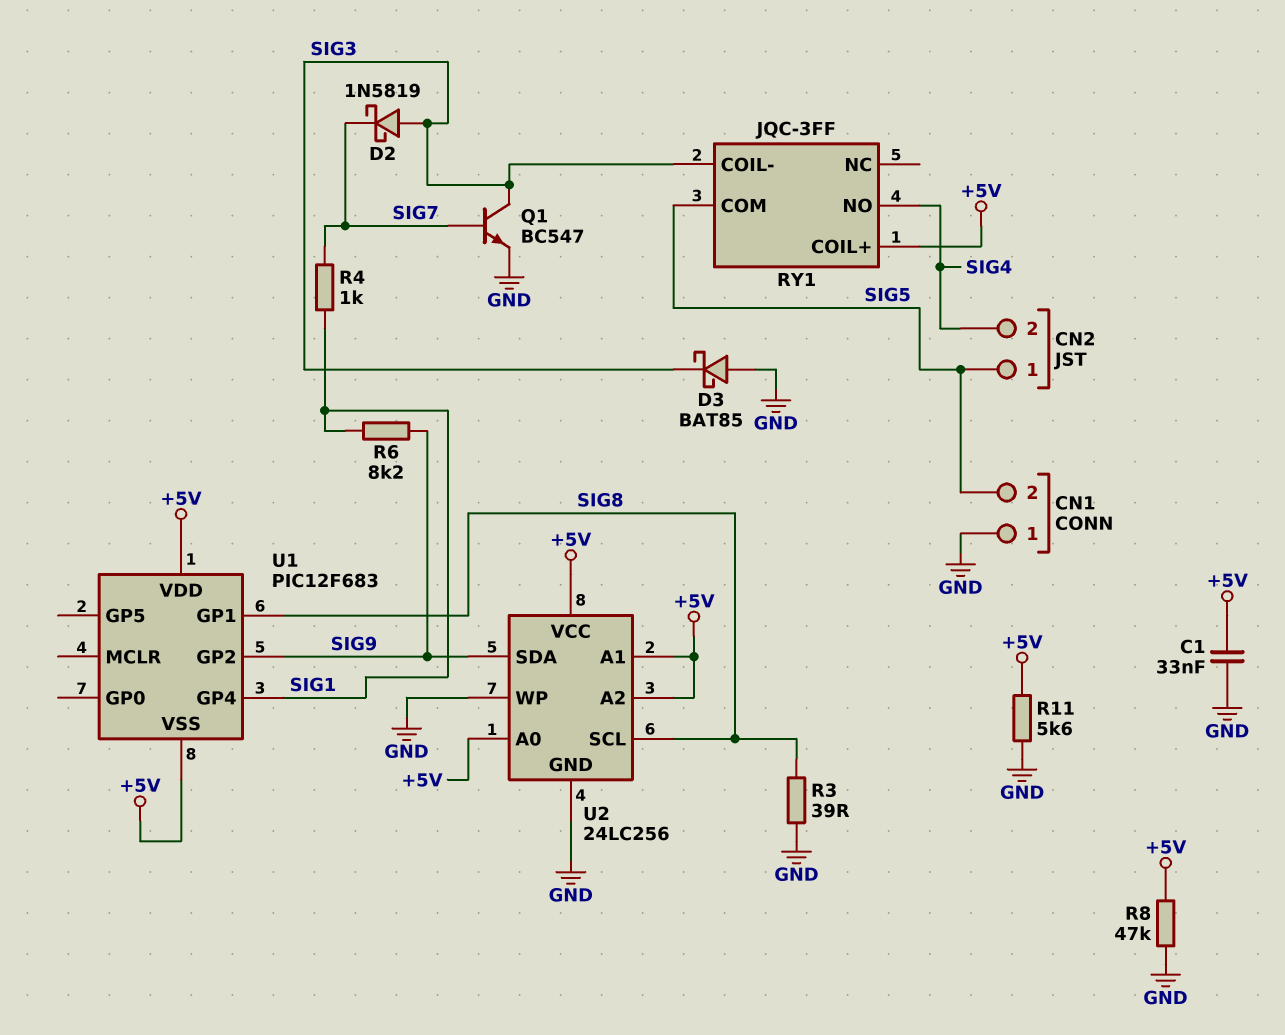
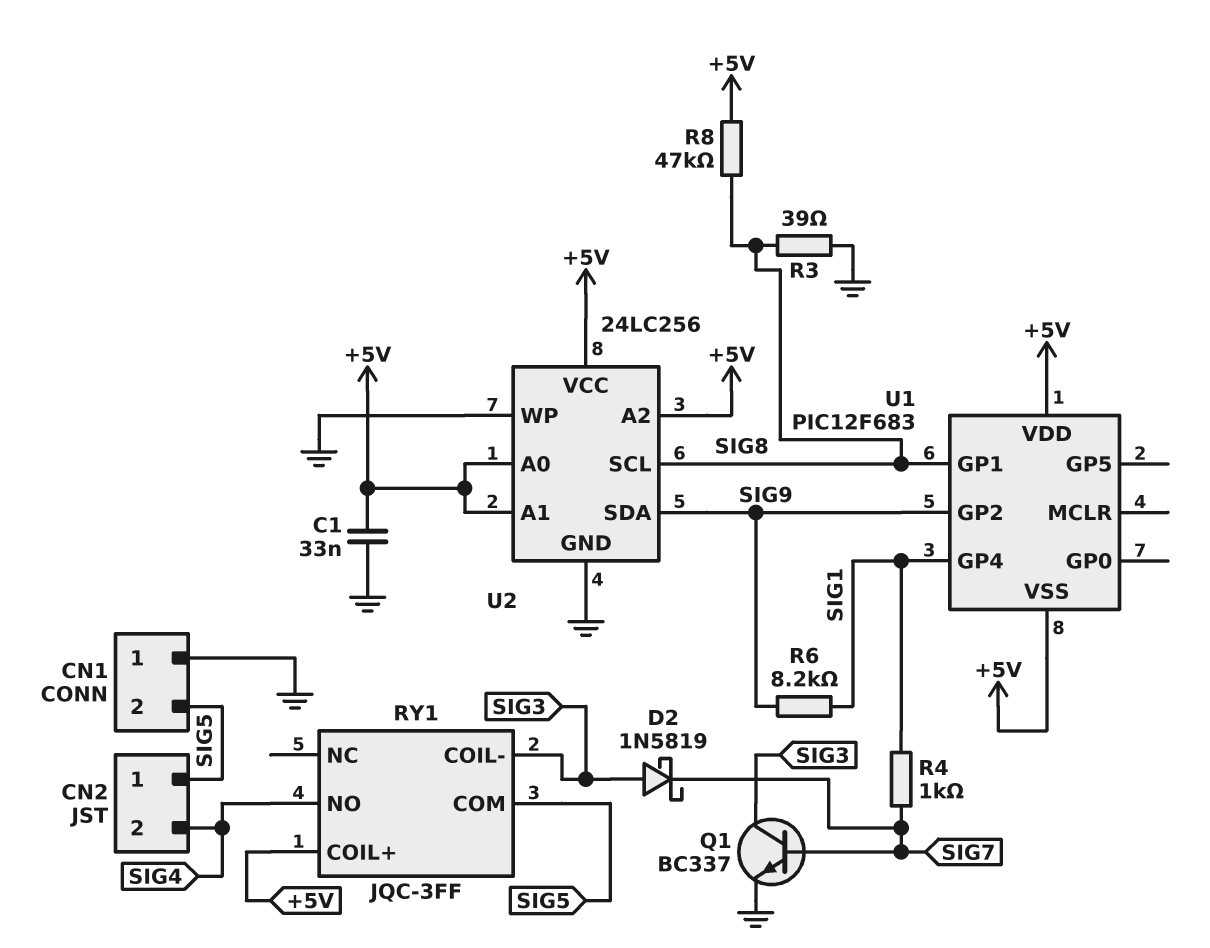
D3: schottky BAT85 (A GND, K SIG3) -> none
Q1: NPN BC547 (B SIG7, C SIG3, E GND) -> NPN BC337 (B SIG7, C SIG3, E GND)
R8: 47k (+5V, GND) -> 47k (+5V, SIG8)
R11: 5.6k (+5V, GND) -> none

